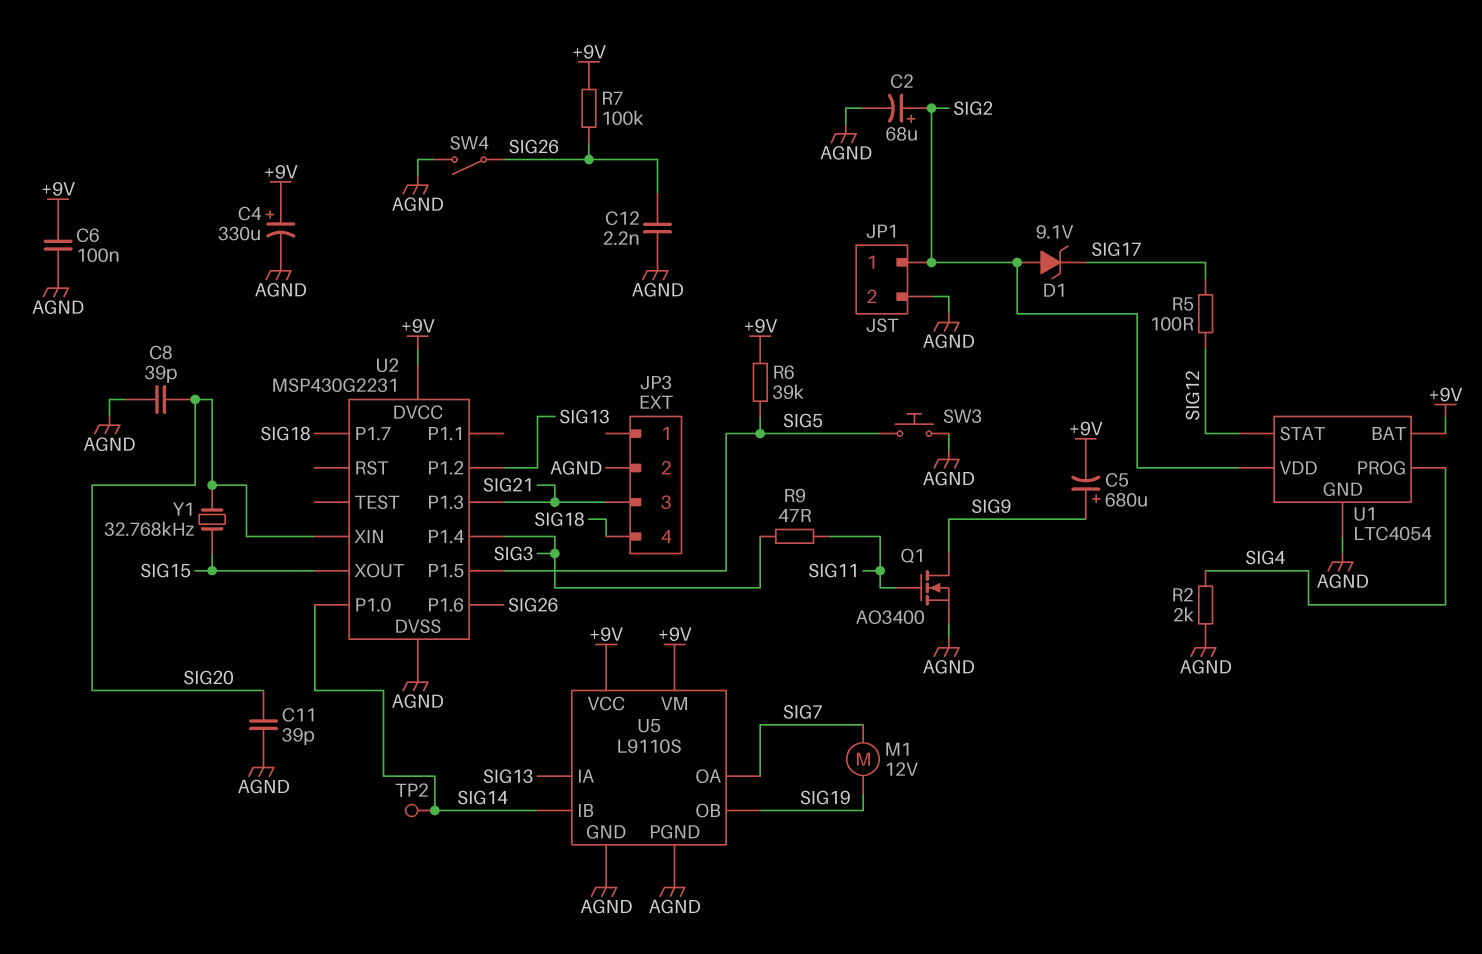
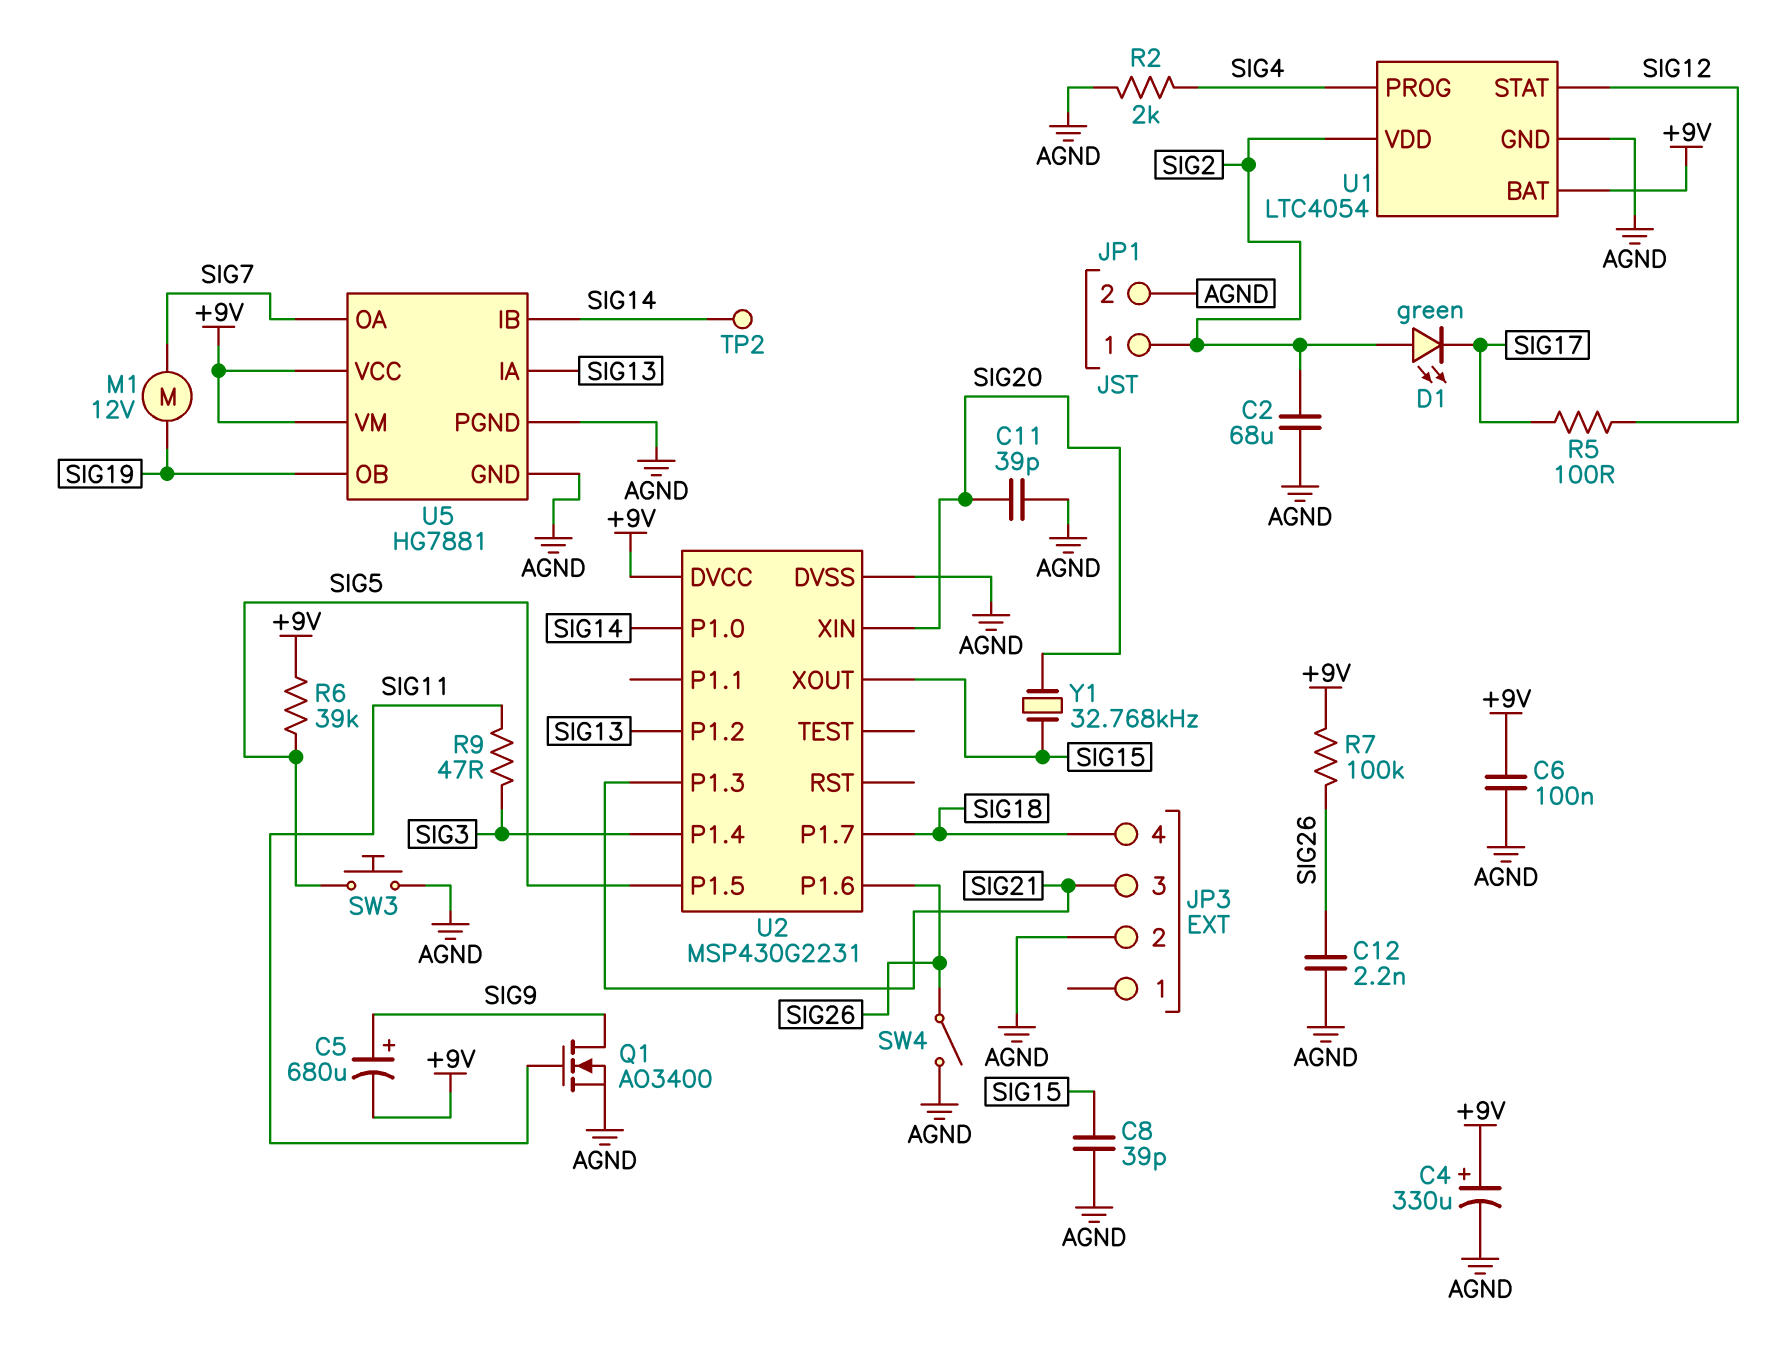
C2: 68uF (plus SIG2, minus AGND) -> 68uF (AGND, SIG2)
C8: 39pF (AGND, SIG20) -> 39pF (AGND, SIG15)
D1: zener 9.1V (A SIG2, K SIG17) -> LED green (A SIG2, K SIG17)
U5: L9110S -> HG7881

